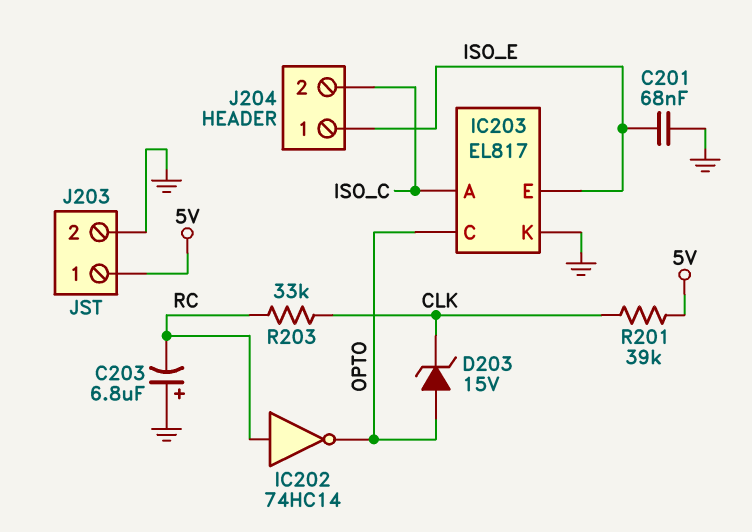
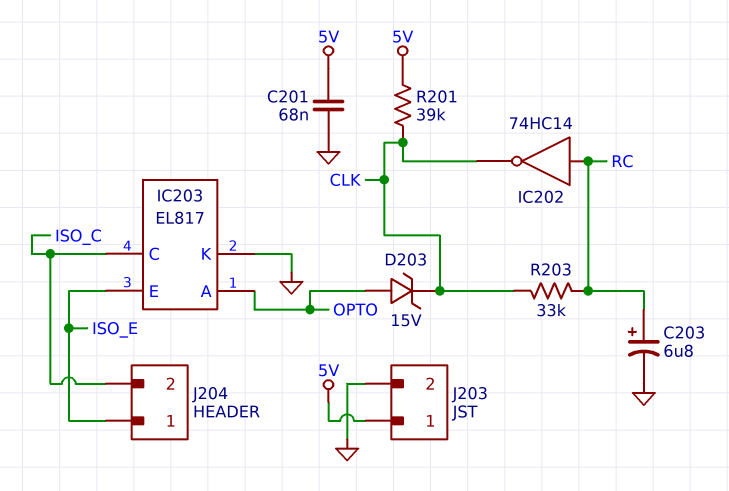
C201: 68nF (GND, ISO_E) -> 68nF (5V, GND)
C203: 6.8uF (plus GND, minus RC) -> 6.8uF (plus RC, minus GND)
IC202: NOT 74HC14 (in RC, out OPTO) -> NOT 74HC14 (in RC, out CLK)
IC203 pin A: ISO_C -> OPTO
IC203 pin C: OPTO -> ISO_C

